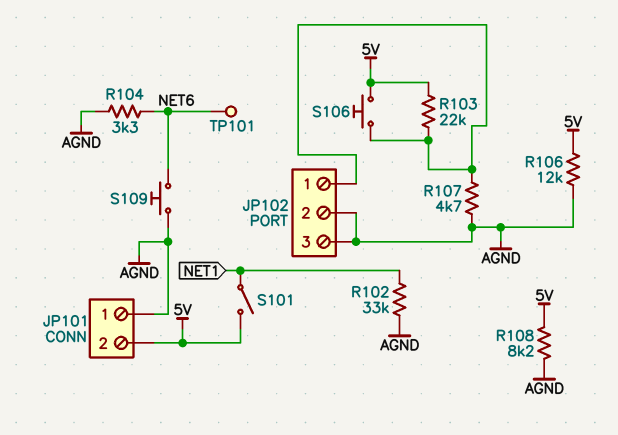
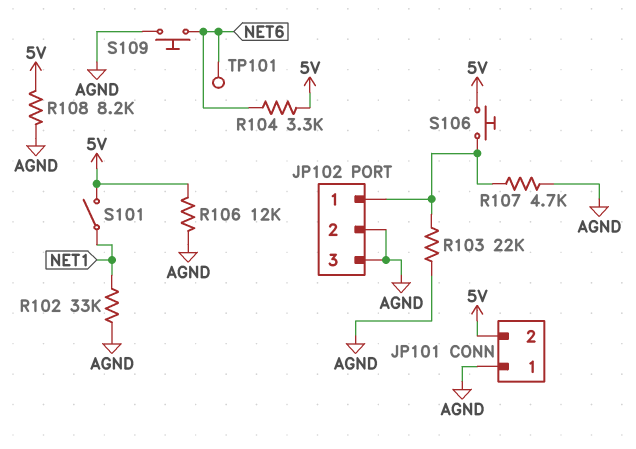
R103: 22k (5V, JP102/1) -> 22k (AGND, JP102/1)
R104: 3.3k (AGND, NET6) -> 3.3k (5V, NET6)

